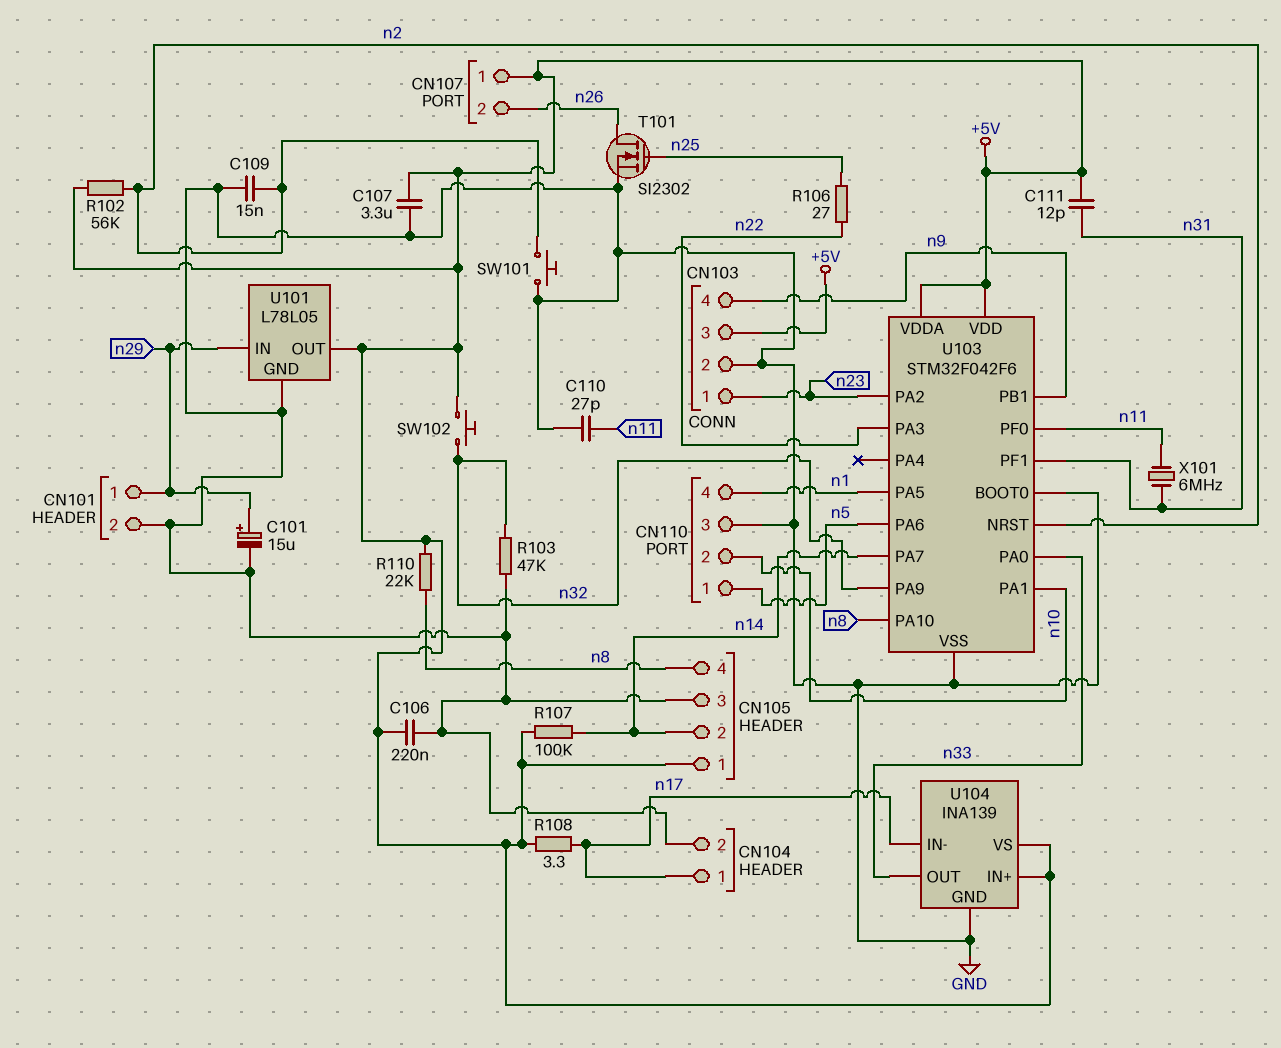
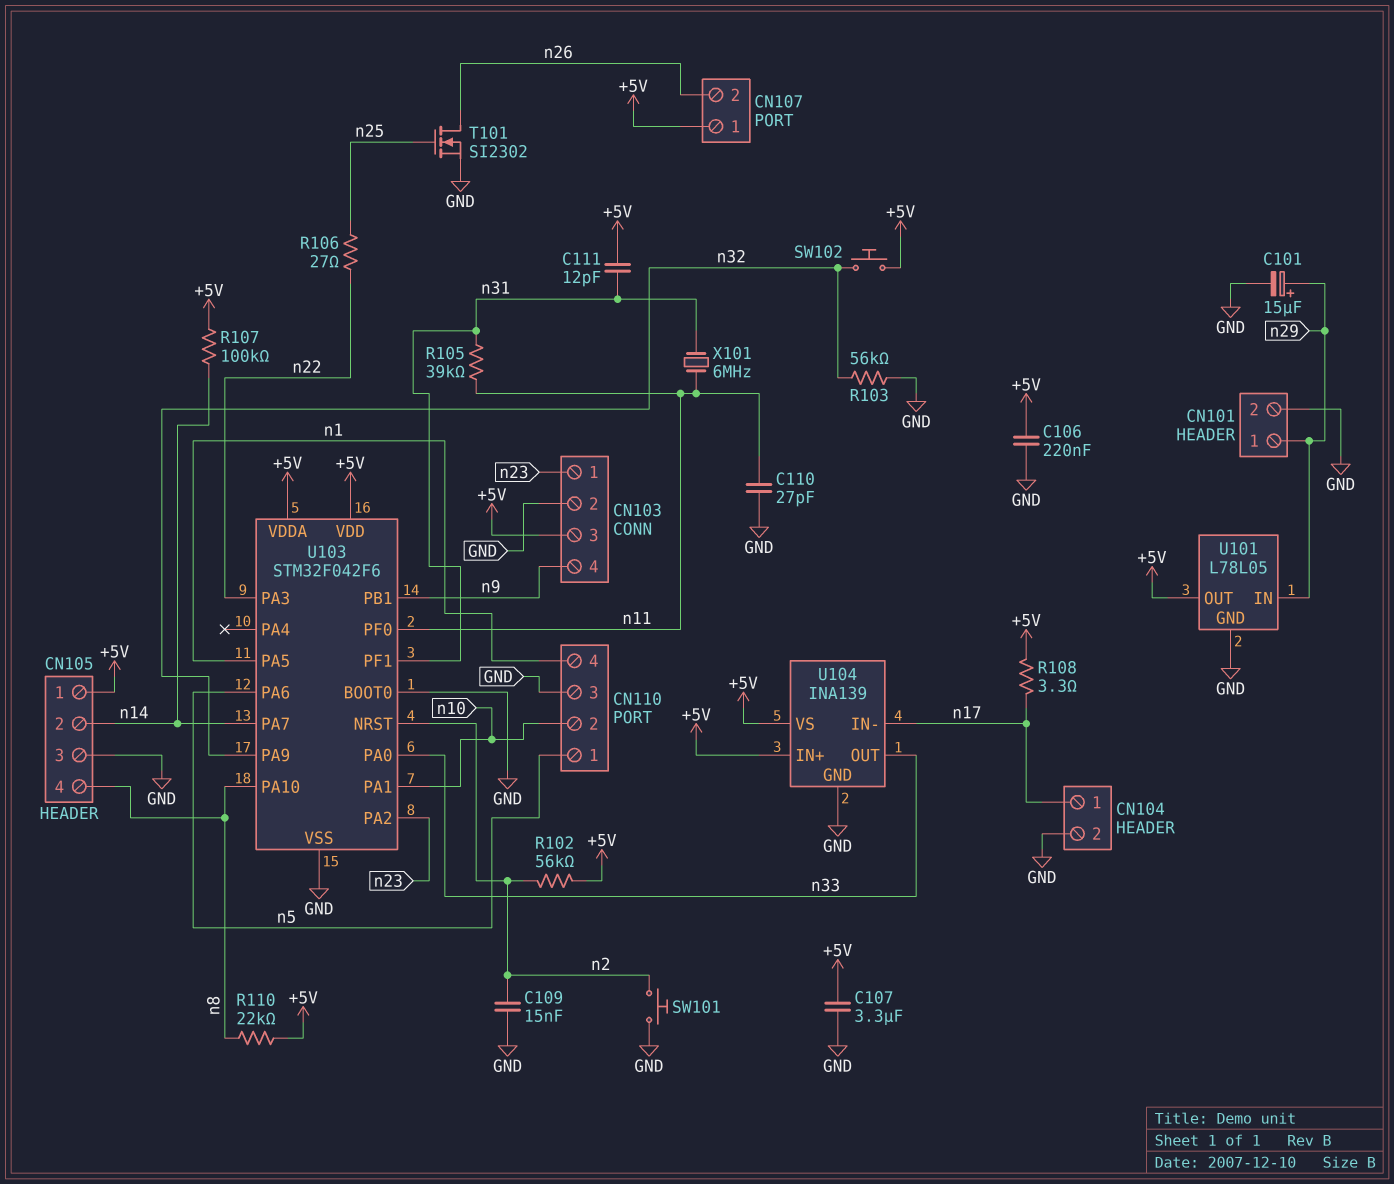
R103: 47k (GND, n32) -> 56k (GND, n32)
R105: none -> 39k (n11, n31)

